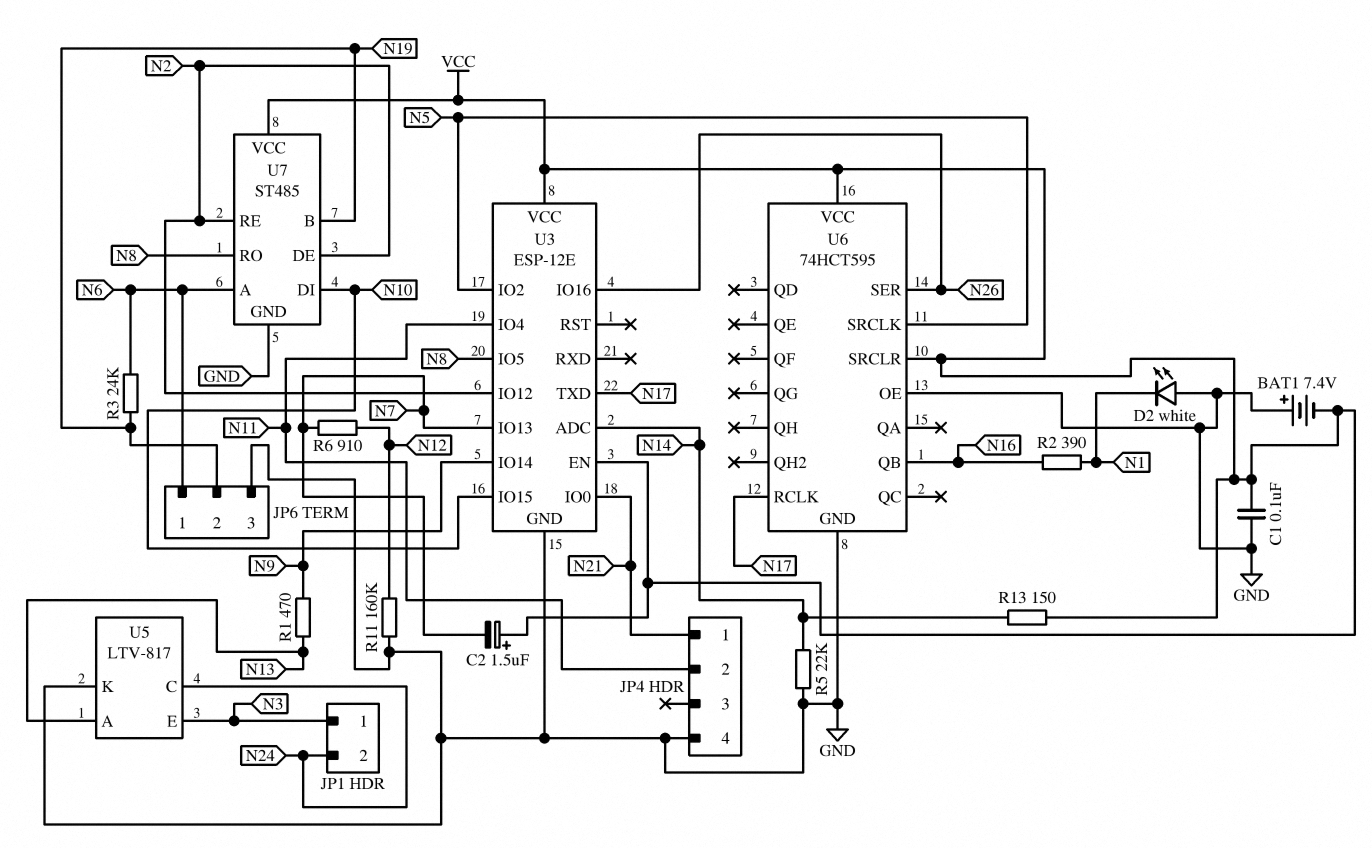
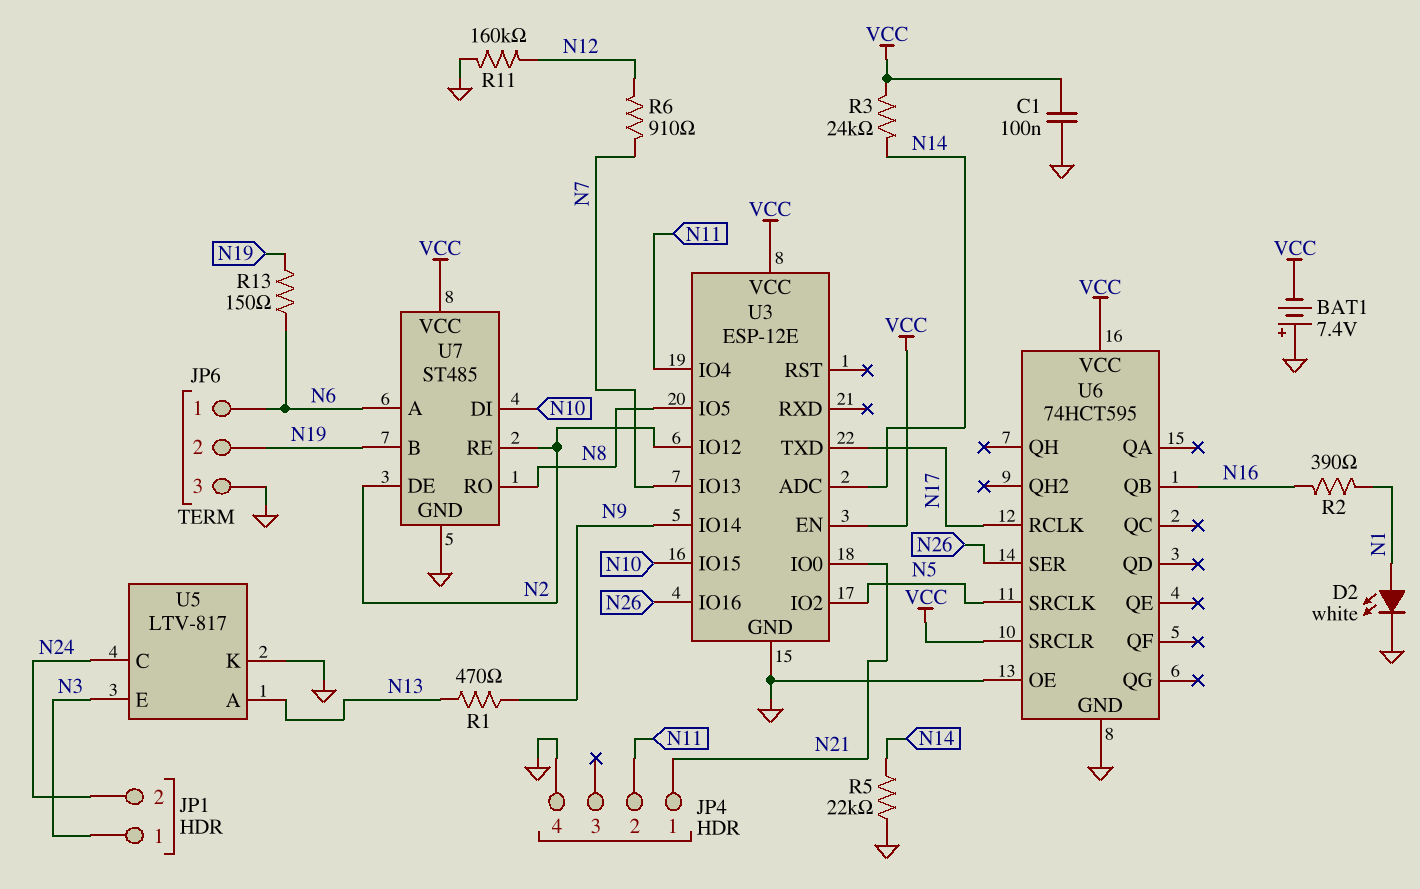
C2: 1.5uF (plus VCC, minus N7) -> none
D2: LED white (A GND, K N1) -> LED white (A N1, K GND)
R3: 24k (N6, N19) -> 24k (N14, VCC)
R13: 150 (N14, VCC) -> 150 (N6, N19)

